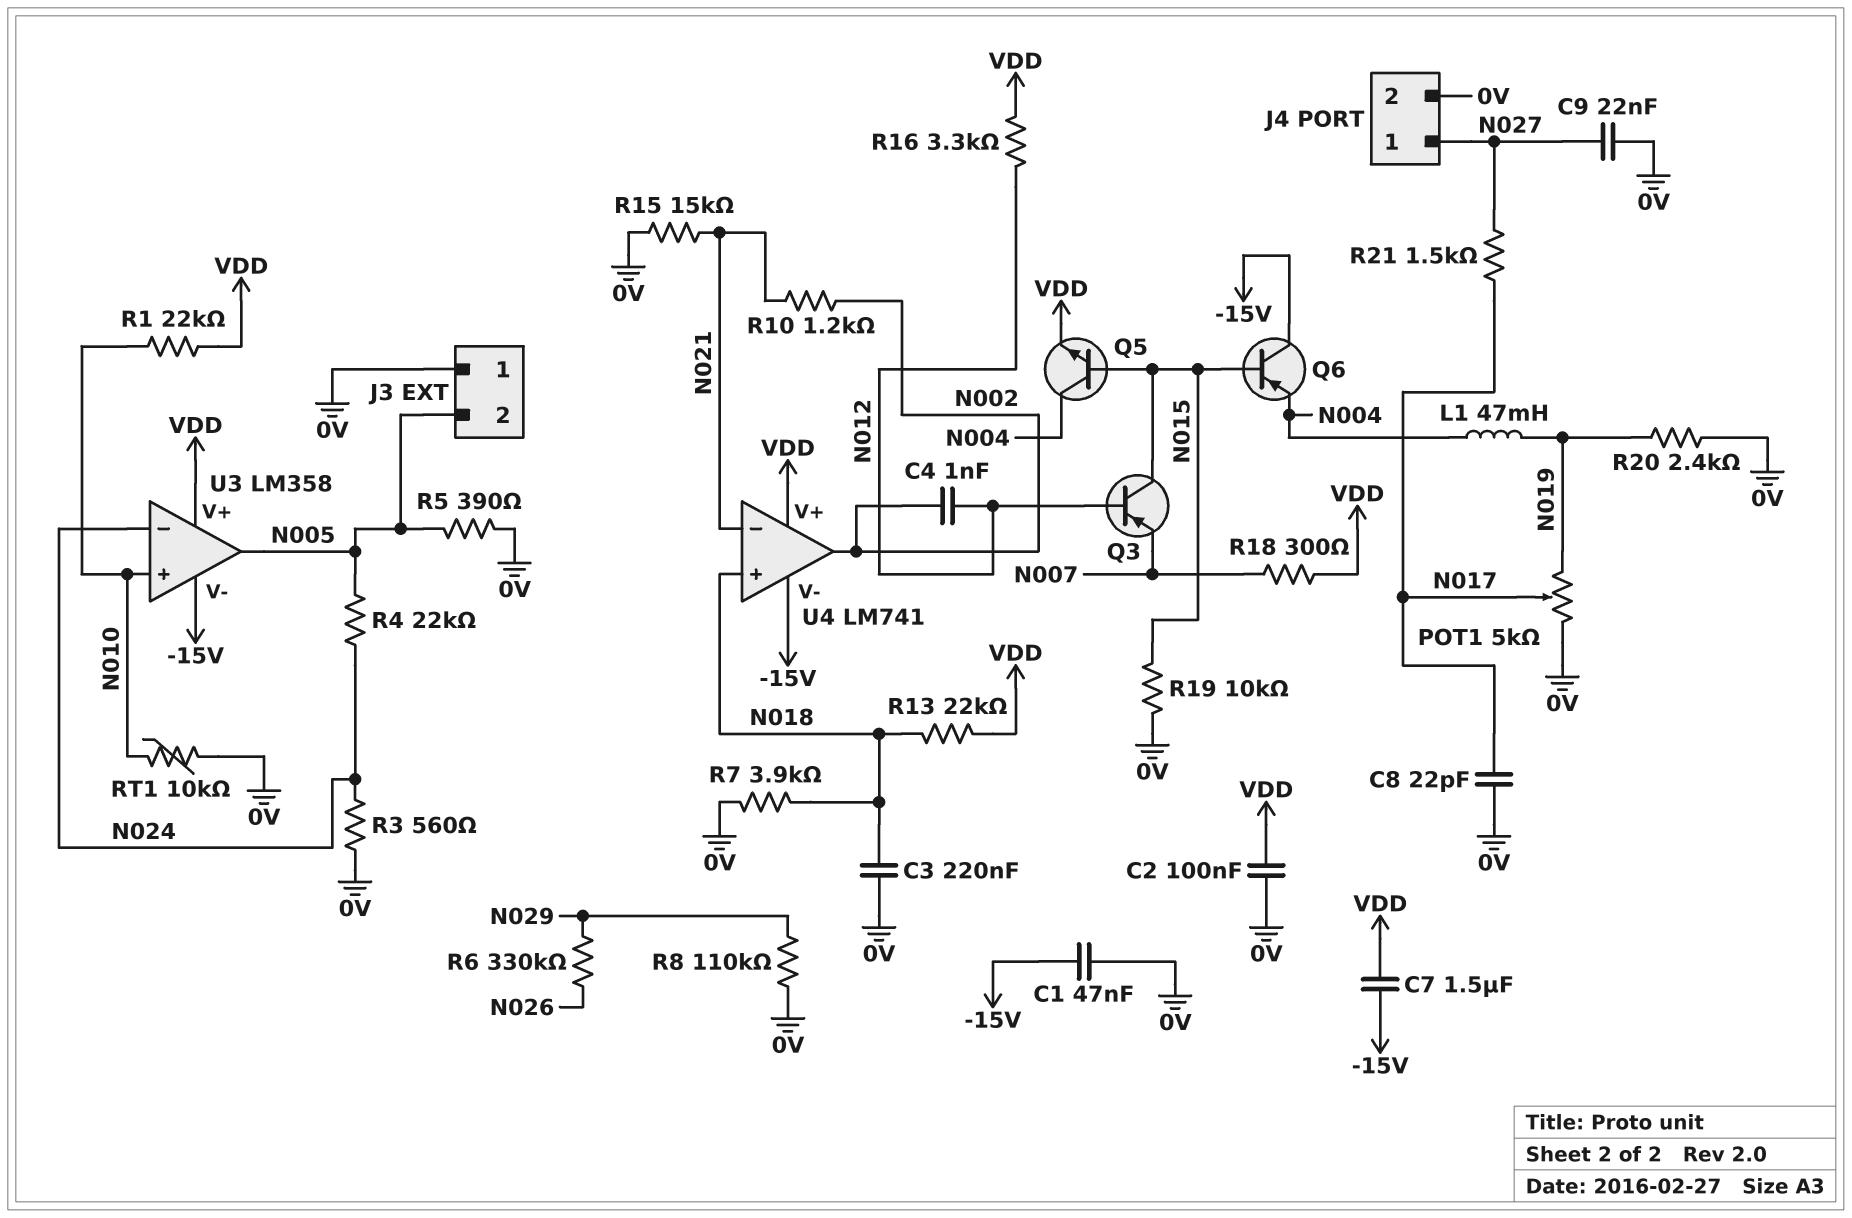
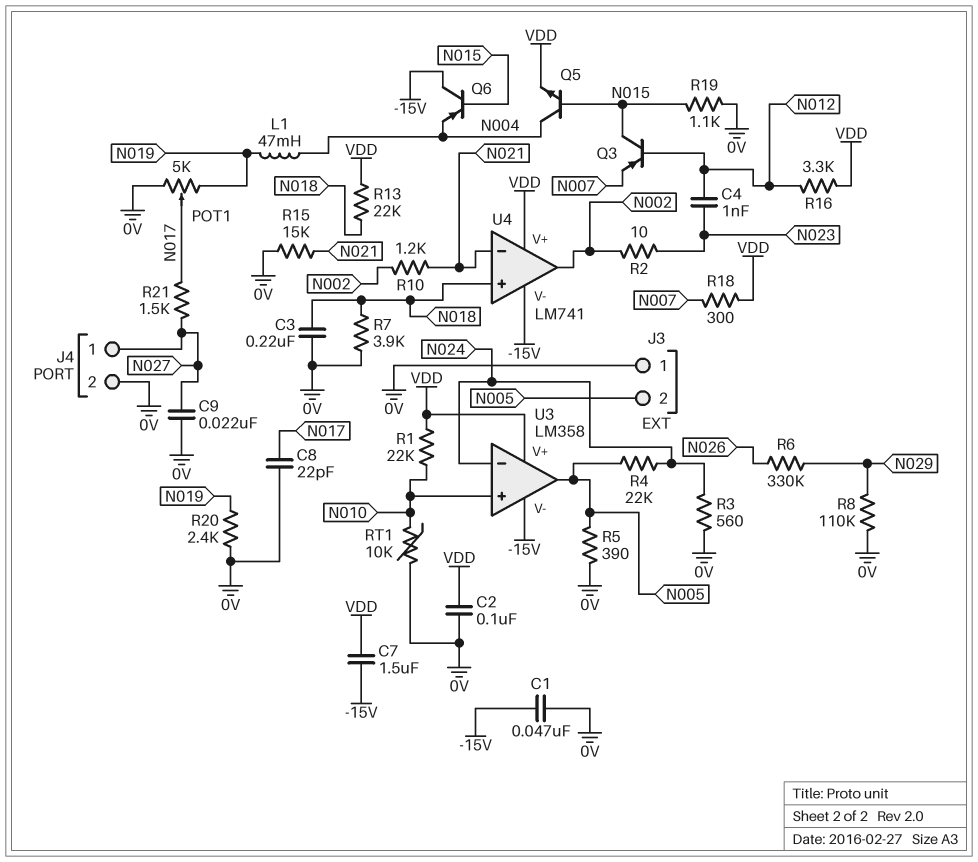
C4: 1nF (N002, N012) -> 1nF (N012, N023)
R2: none -> 10 (N002, N023)
R19: 10k (0V, N015) -> 1.1k (0V, N015)

